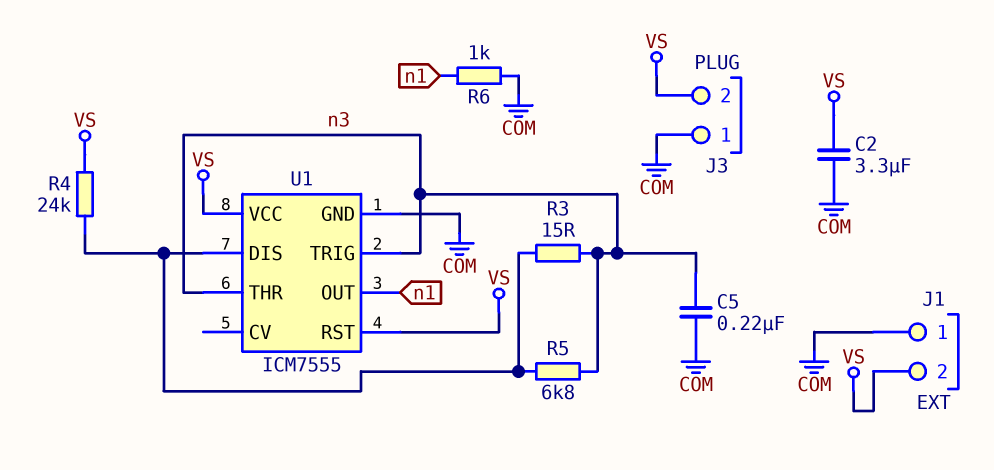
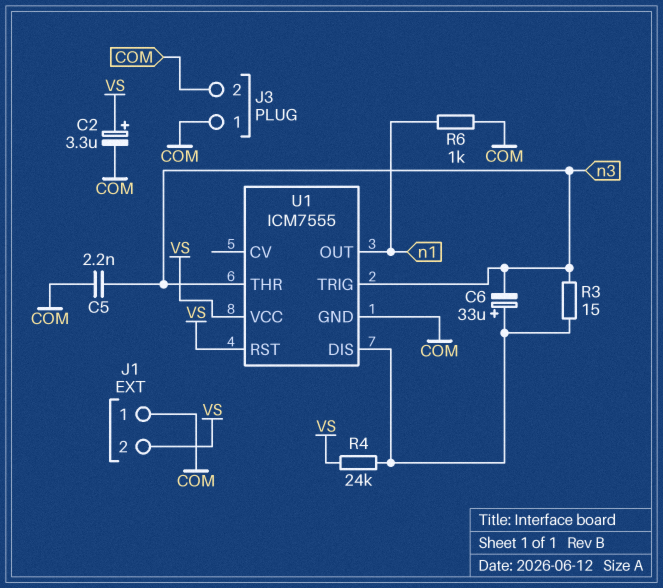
C2: 3.3uF (COM, VS) -> 3.3uF (plus VS, minus COM)
C5: 220nF (COM, n3) -> 2.2nF (COM, n3)
C6: none -> 33uF (plus U1/DIS, minus n3)
J3 pin 2: VS -> COM
R5: 6.8k (U1/DIS, n3) -> none

